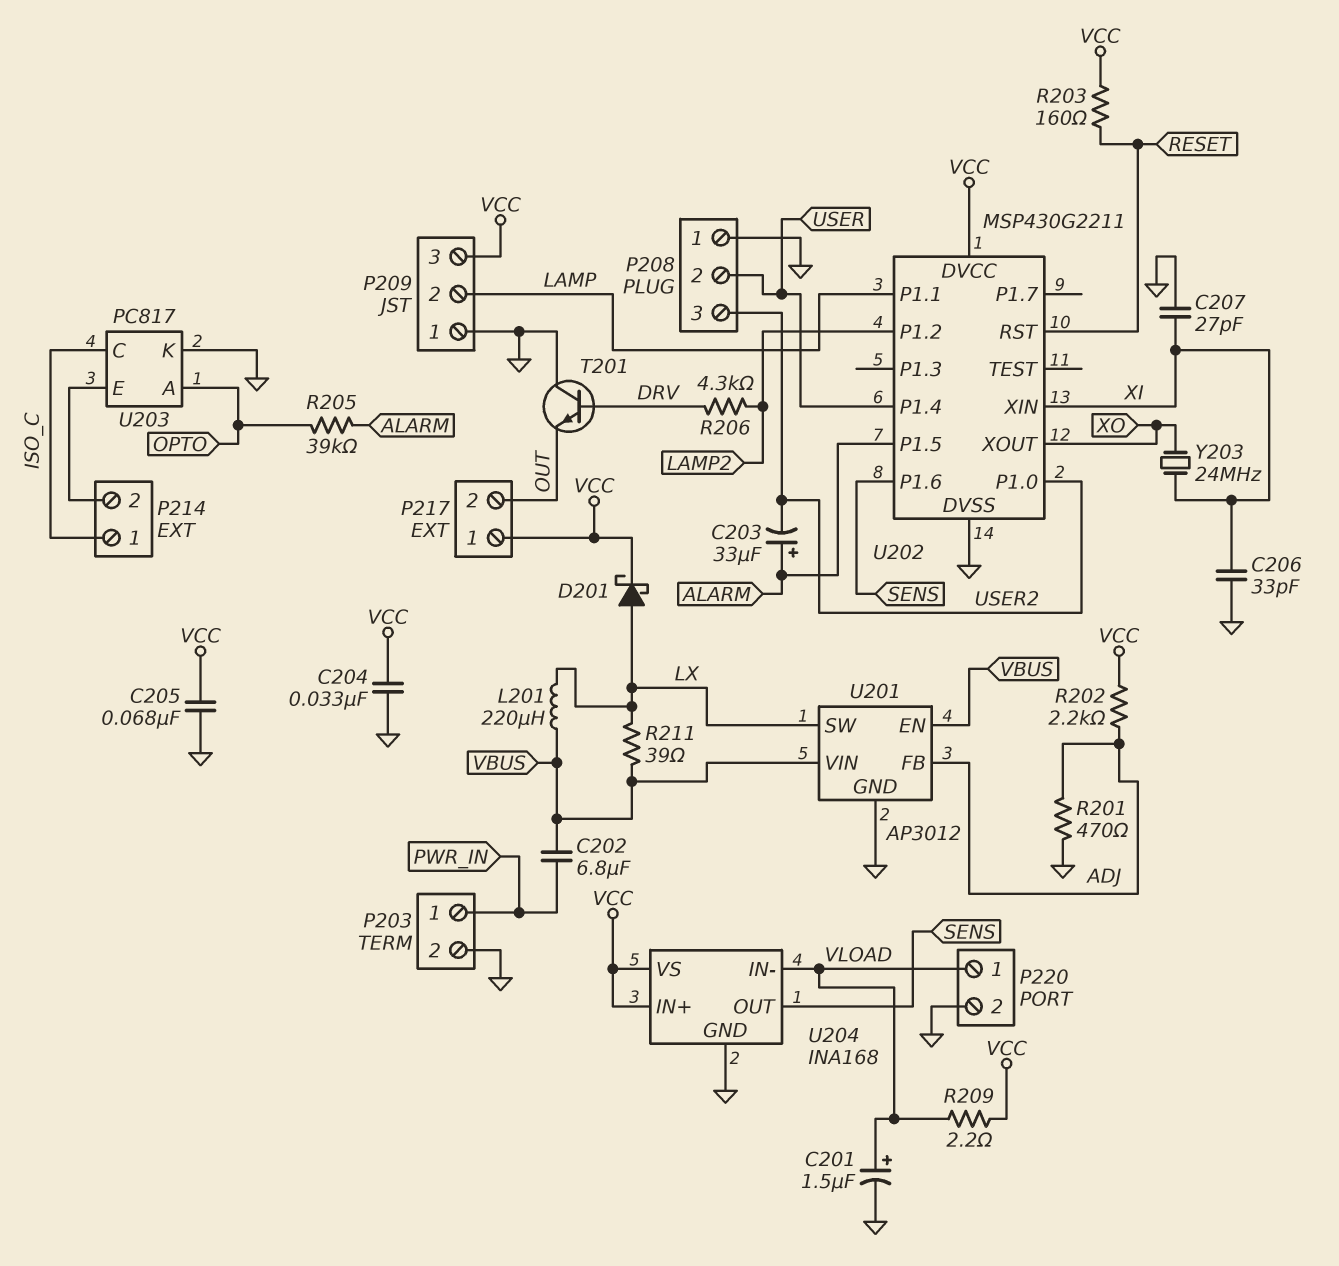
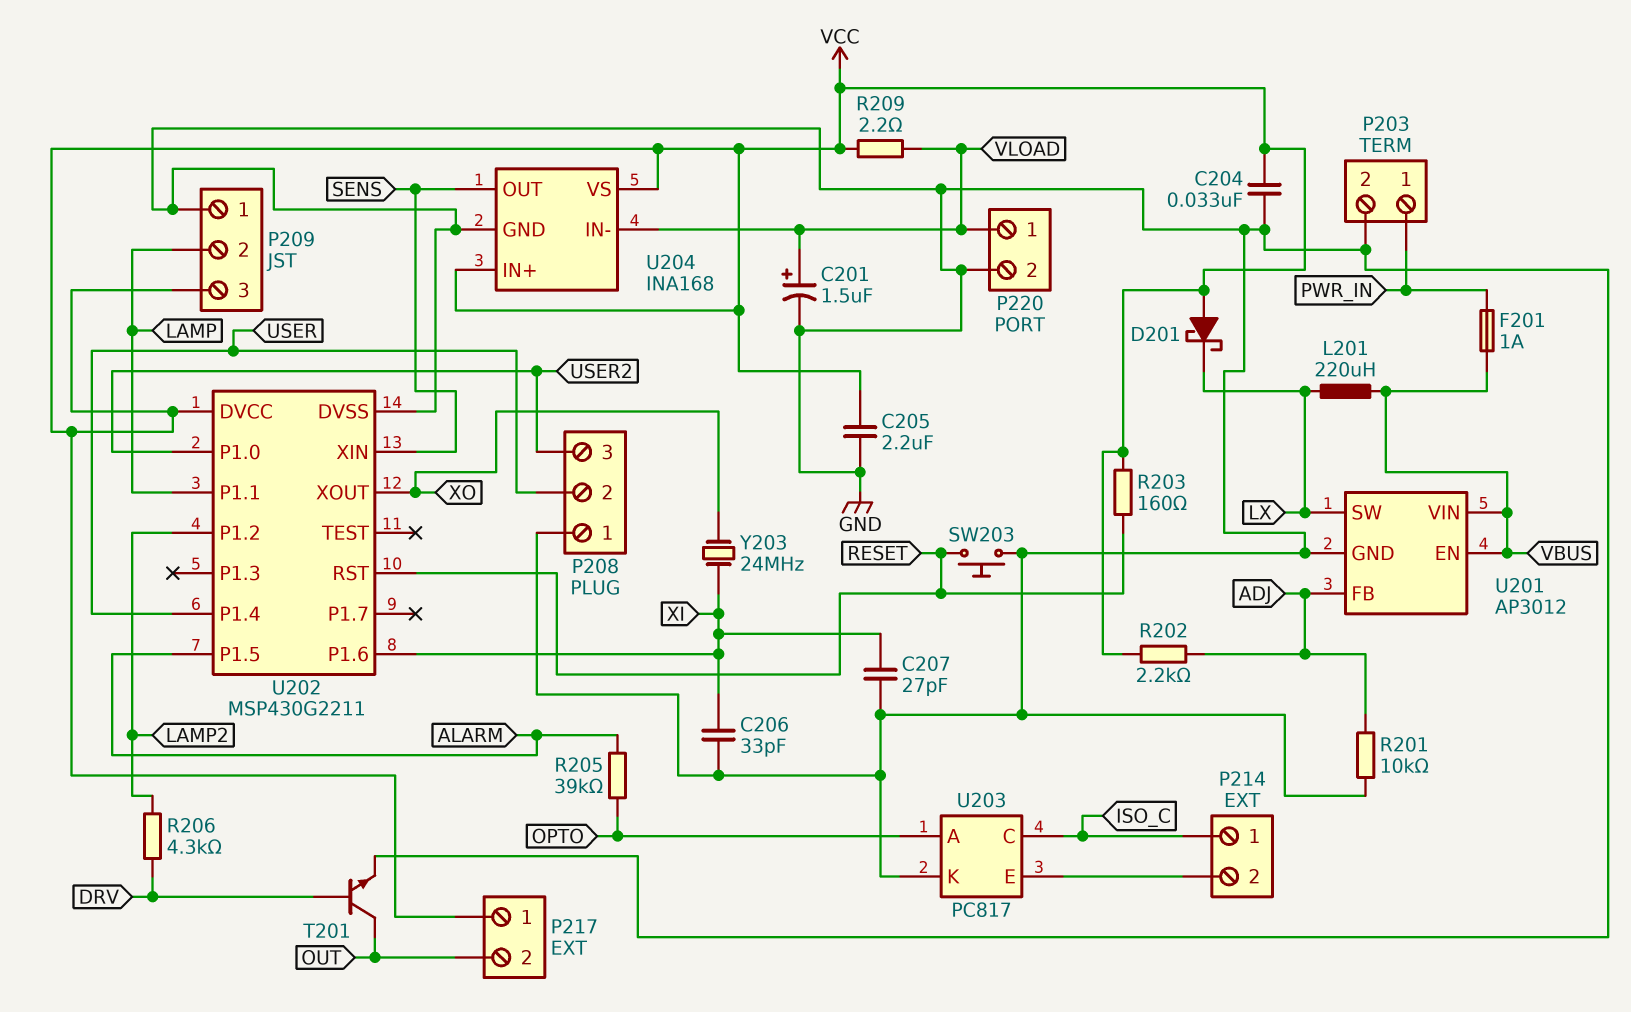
C202: 6.8uF (PWR_IN, VBUS) -> none
C203: 33uF (plus ALARM, minus USER2) -> none
C205: 68nF (GND, VCC) -> 2.2uF (GND, VCC)
D201: schottky (A LX, K VCC) -> schottky (A VCC, K LX)
F201: none -> 1A (PWR_IN, VBUS)
R201: 470 (ADJ, GND) -> 10k (ADJ, GND)
R211: 39 (LX, VBUS) -> none
SW203: none -> button (GND, RESET)
T201: NPN (B DRV, C GND, E OUT) -> NPN (B DRV, C OUT, E GND)
U202 pin P1.6: SENS -> XI
U202 pin XIN: XI -> SENS

